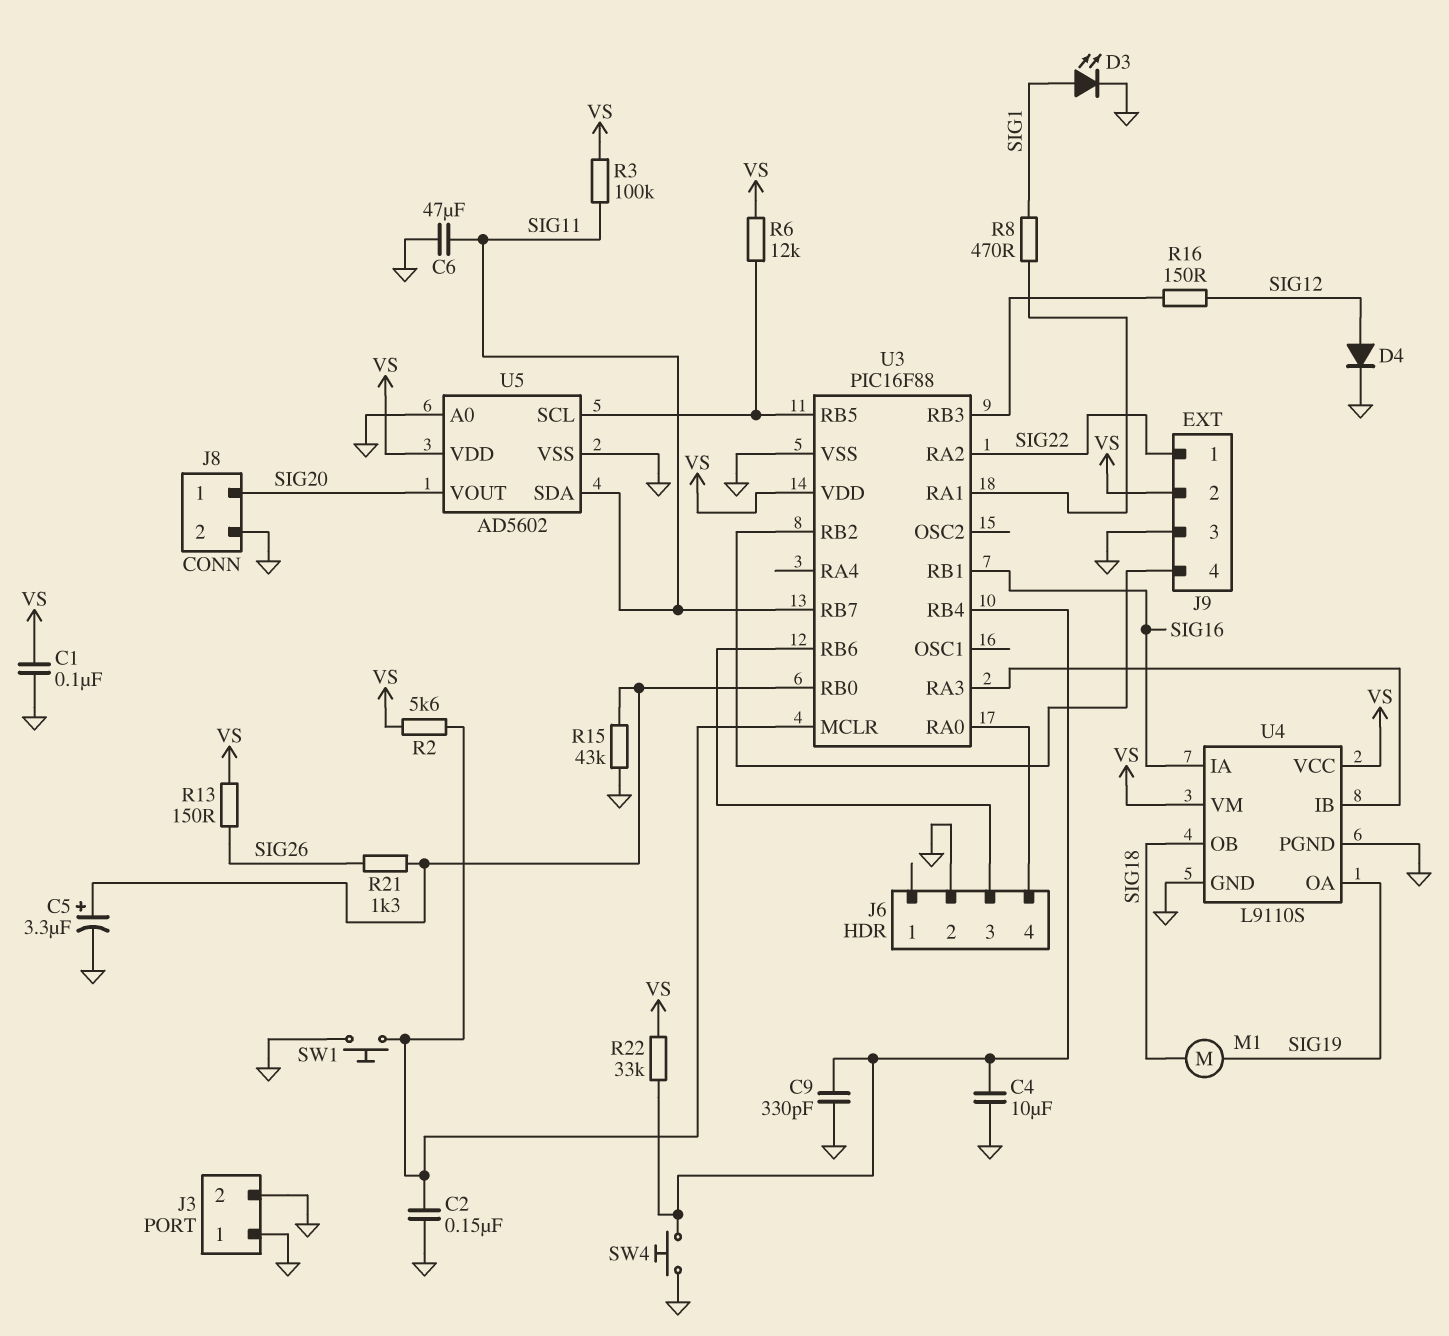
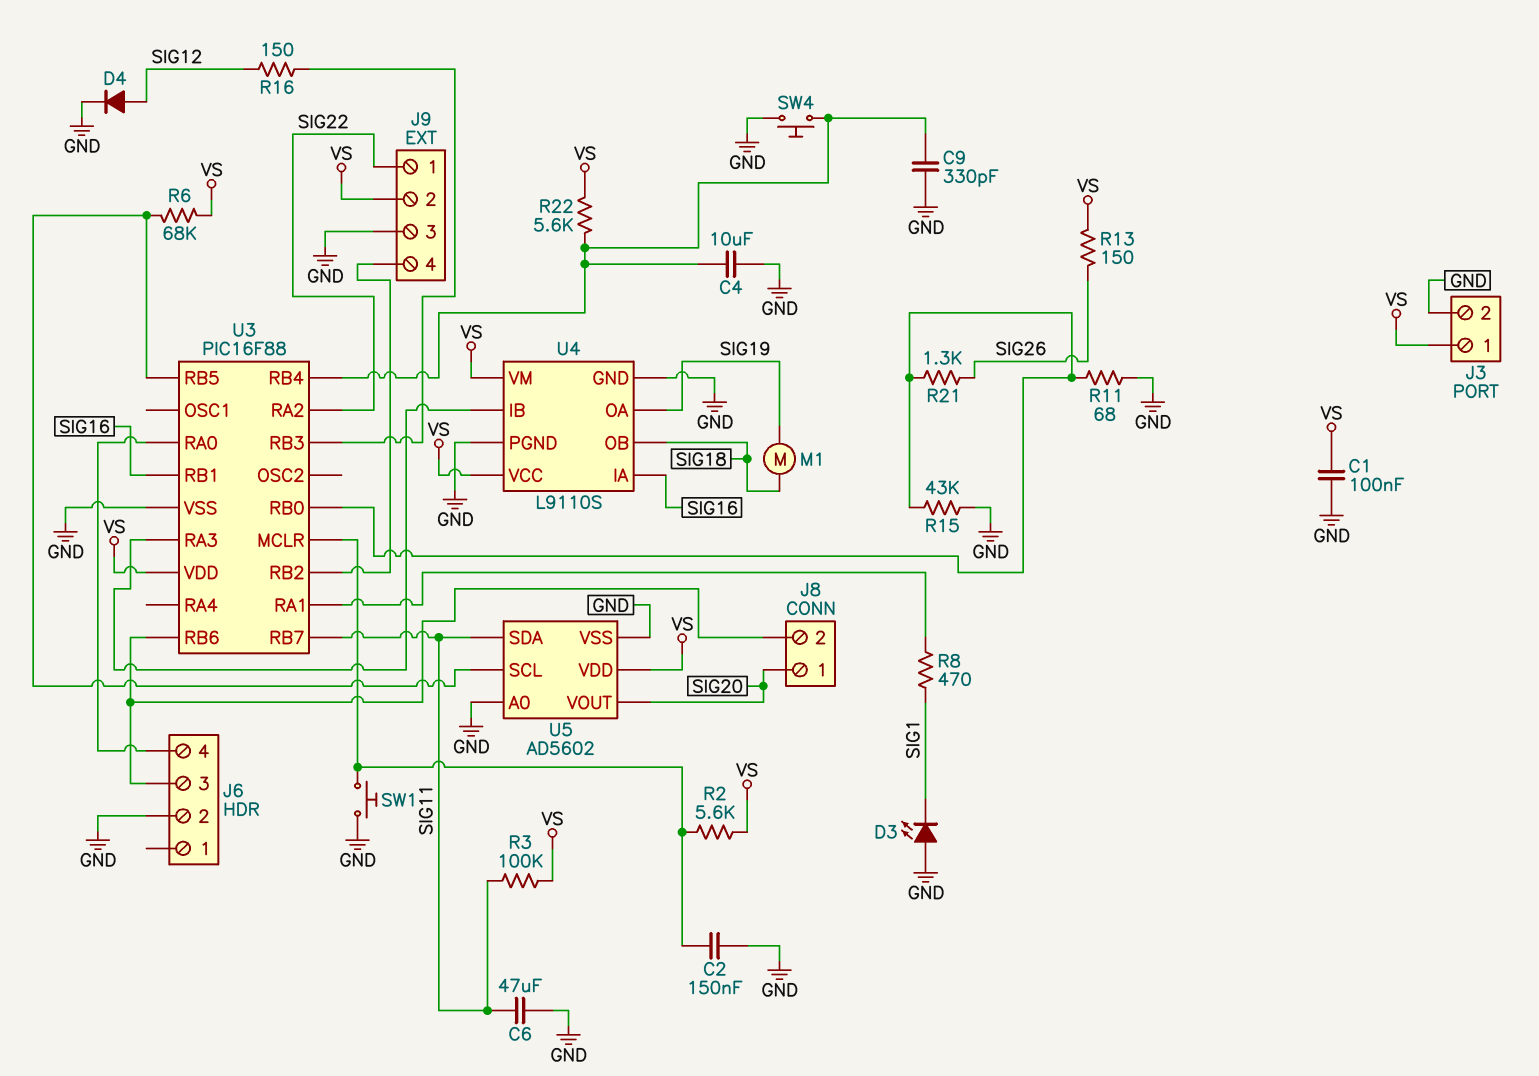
C5: 3.3uF (plus U3/RB0, minus GND) -> none
D3: LED (A SIG1, K GND) -> LED (A GND, K SIG1)
J3 pin 1: GND -> VS
J8 pin 2: GND -> J6/3
R6: 12k (U3/RB5, VS) -> 68k (U3/RB5, VS)
R11: none -> 68 (GND, U3/RB0)
R22: 33k (U3/RB4, VS) -> 5.6k (U3/RB4, VS)

